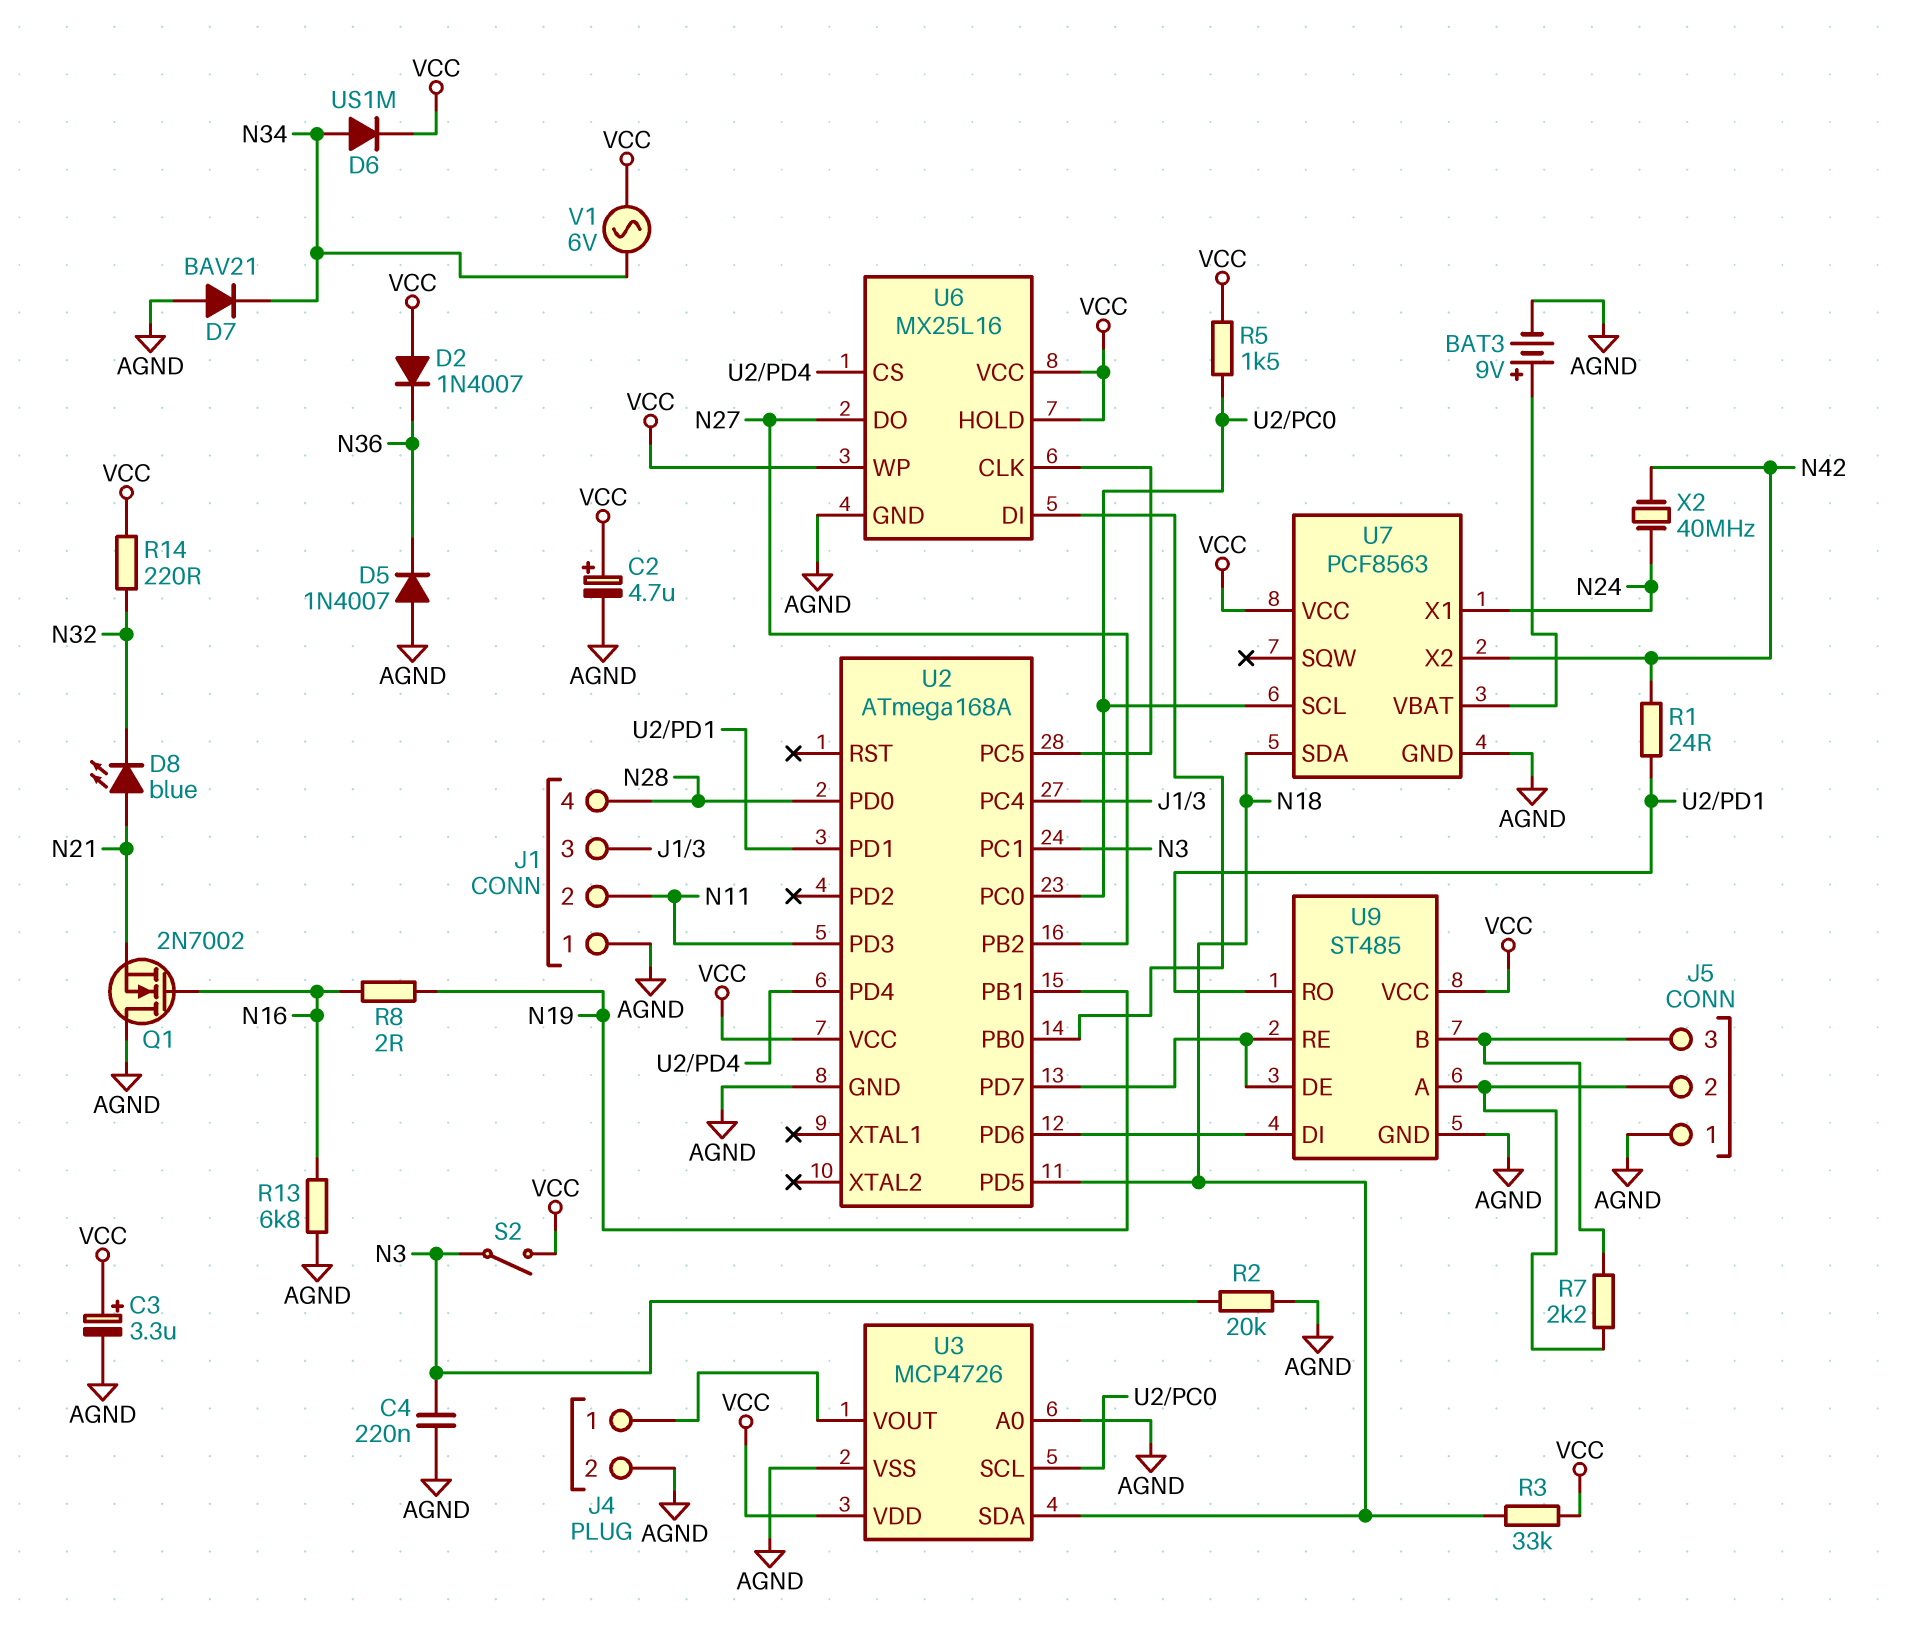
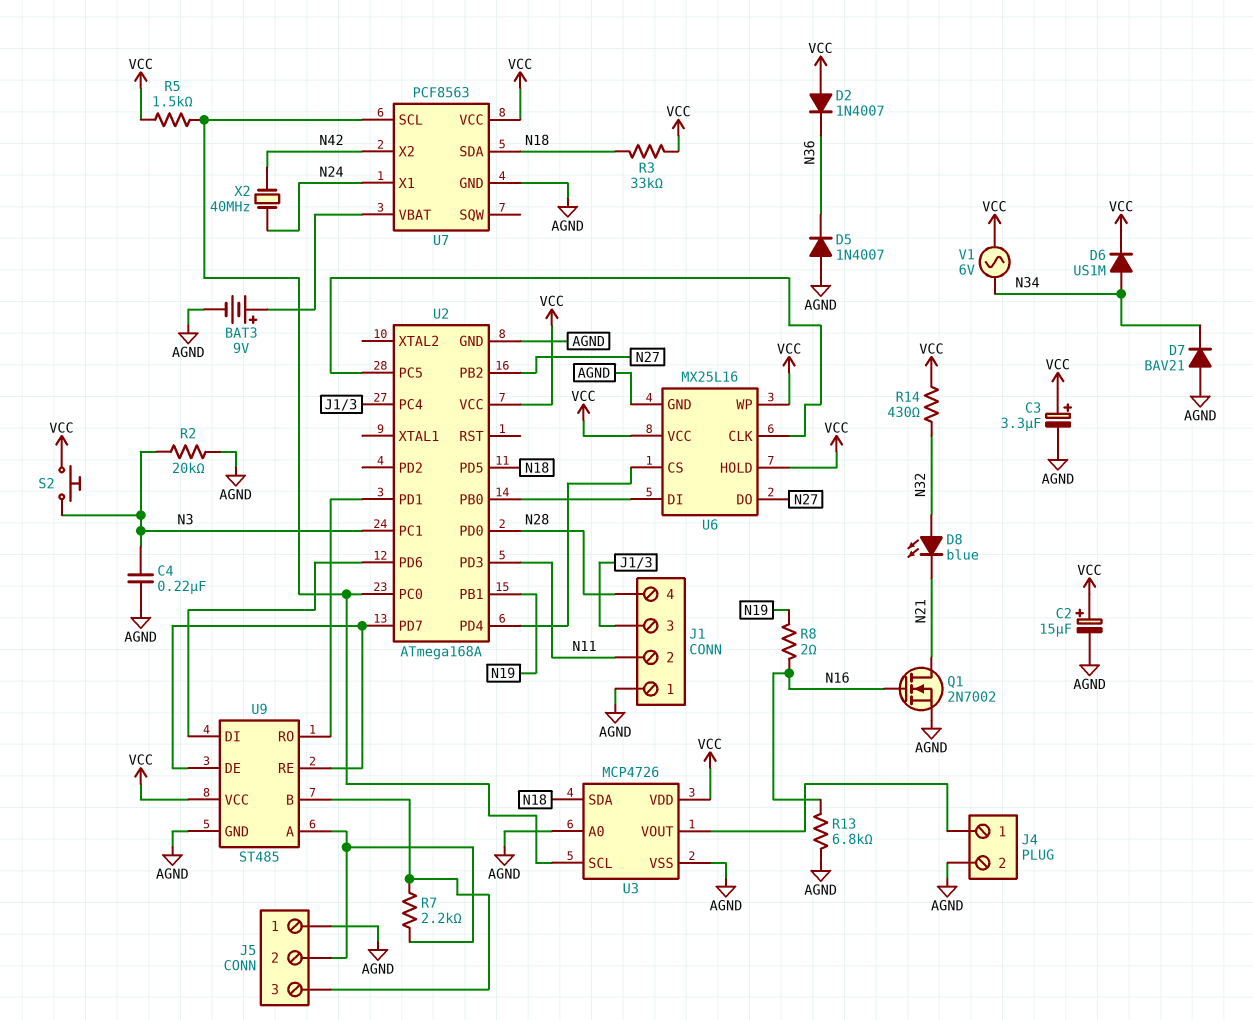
C2: 4.7uF (plus VCC, minus AGND) -> 15uF (plus VCC, minus AGND)
D8: LED blue (A N21, K N32) -> LED blue (A N32, K N21)
Q1: NMOS 2N7002 (G N16, D AGND, S N21) -> NMOS 2N7002 (G N16, D N21, S AGND)
R1: 24 (N42, U2/PD1) -> none
R14: 220 (N32, VCC) -> 430 (N32, VCC)
S2: switch (N3, VCC) -> button (N3, VCC)

